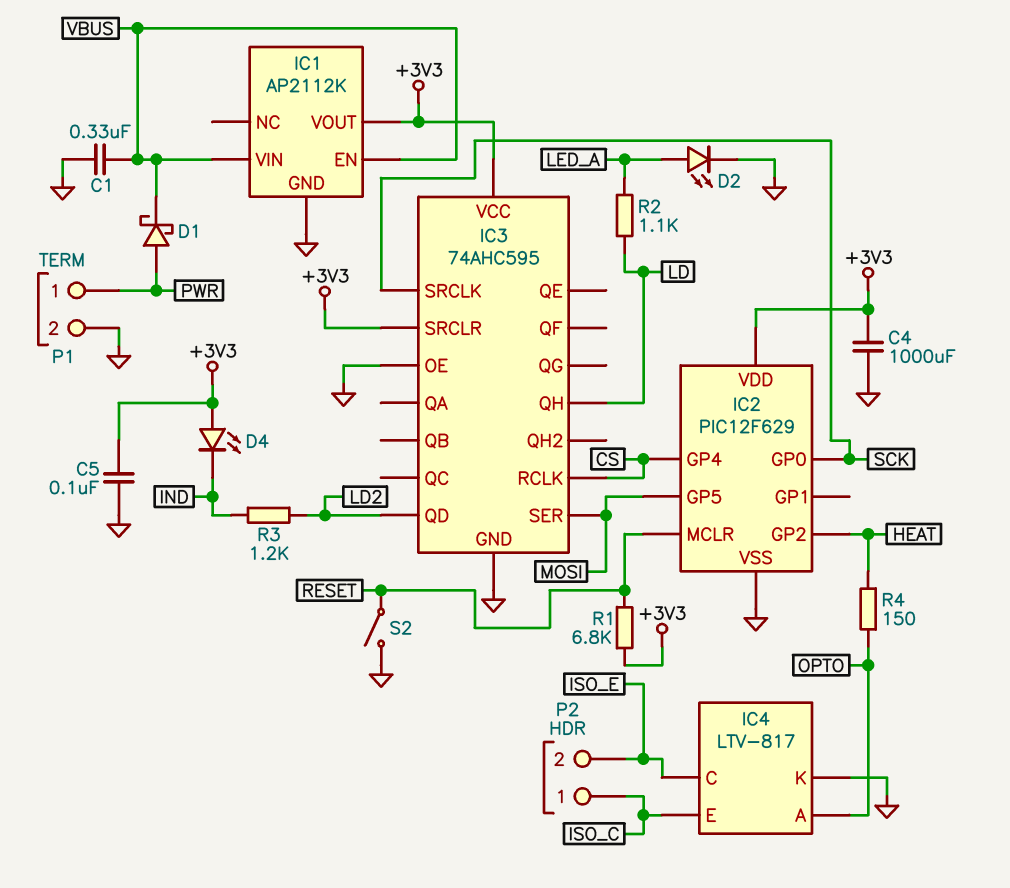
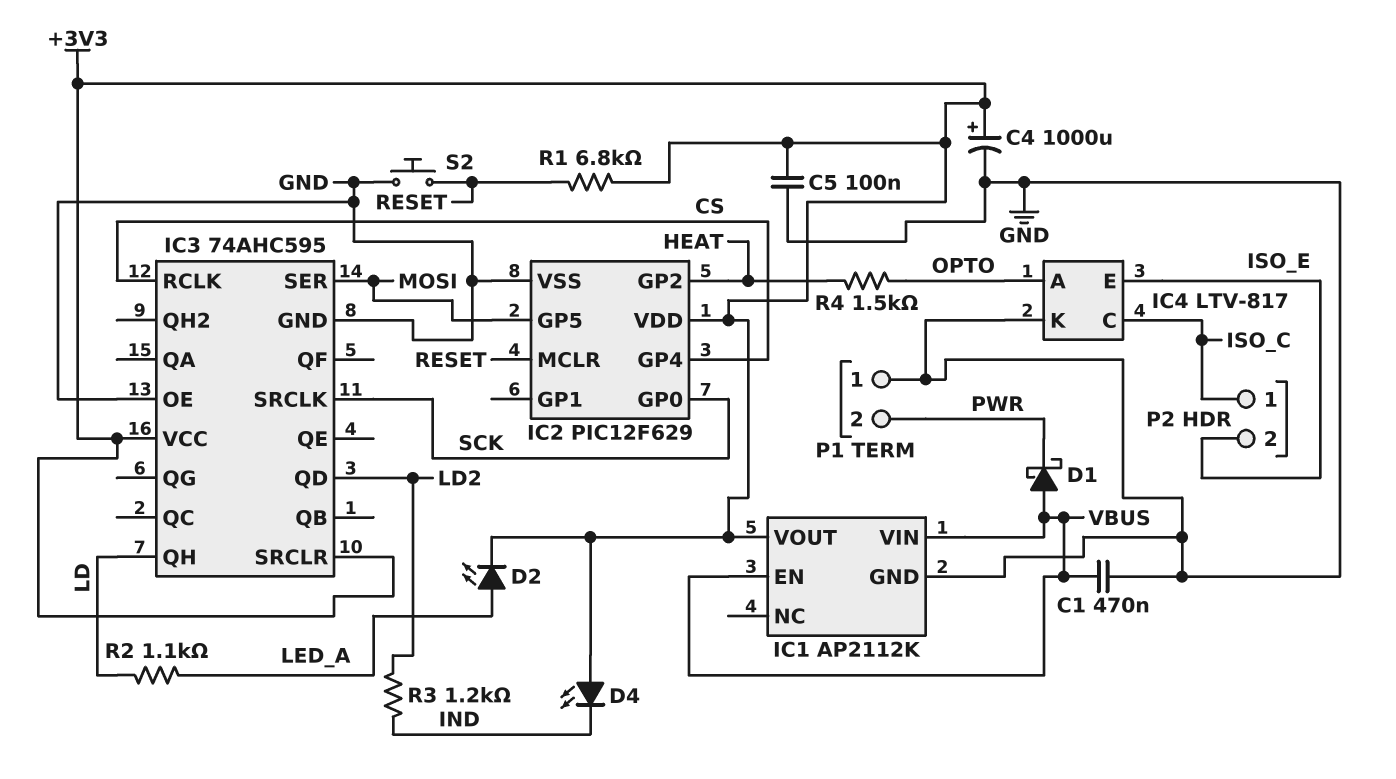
C1: 330nF (GND, VBUS) -> 470nF (GND, VBUS)
C4: 1000uF (+3V3, GND) -> 1000uF (plus +3V3, minus GND)
D1: schottky (A PWR, K VBUS) -> schottky (A VBUS, K PWR)
D2: LED (A LED_A, K GND) -> LED (A LED_A, K +3V3)
IC4 pin C: ISO_E -> ISO_C
IC4 pin E: ISO_C -> ISO_E
P1 pin 1: PWR -> GND
P1 pin 2: GND -> PWR
R4: 150 (HEAT, OPTO) -> 1.5k (HEAT, OPTO)
S2: switch (GND, RESET) -> button (GND, RESET)

